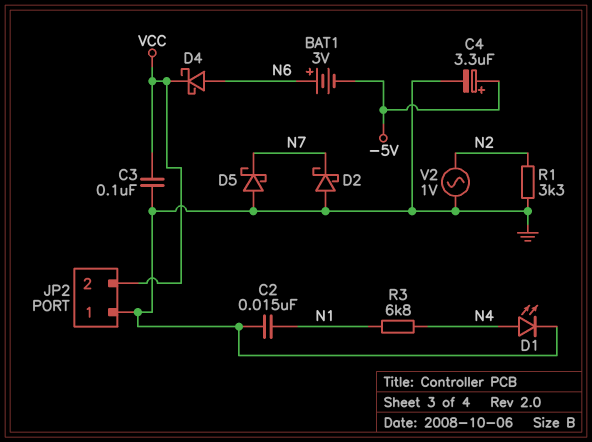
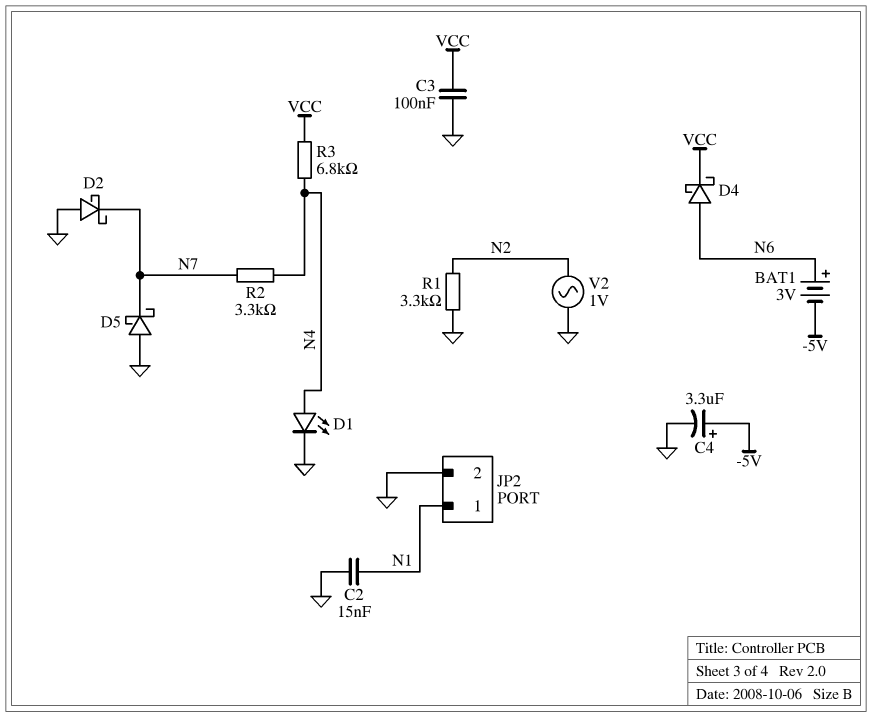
JP2 pin 1: GND -> N1
JP2 pin 2: VCC -> GND
R2: none -> 3.3k (N4, N7)
R3: 6.8k (N1, N4) -> 6.8k (N4, VCC)

